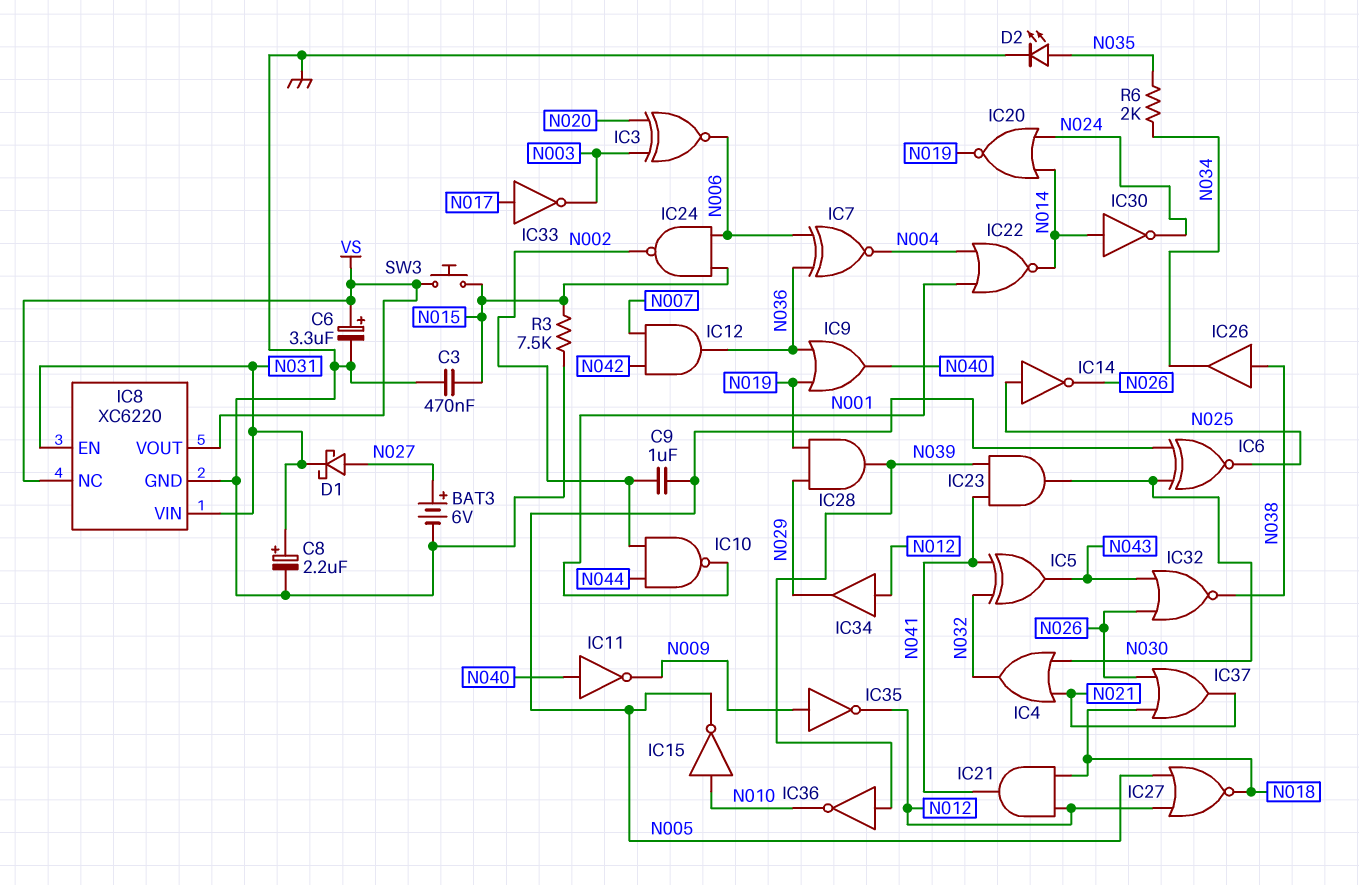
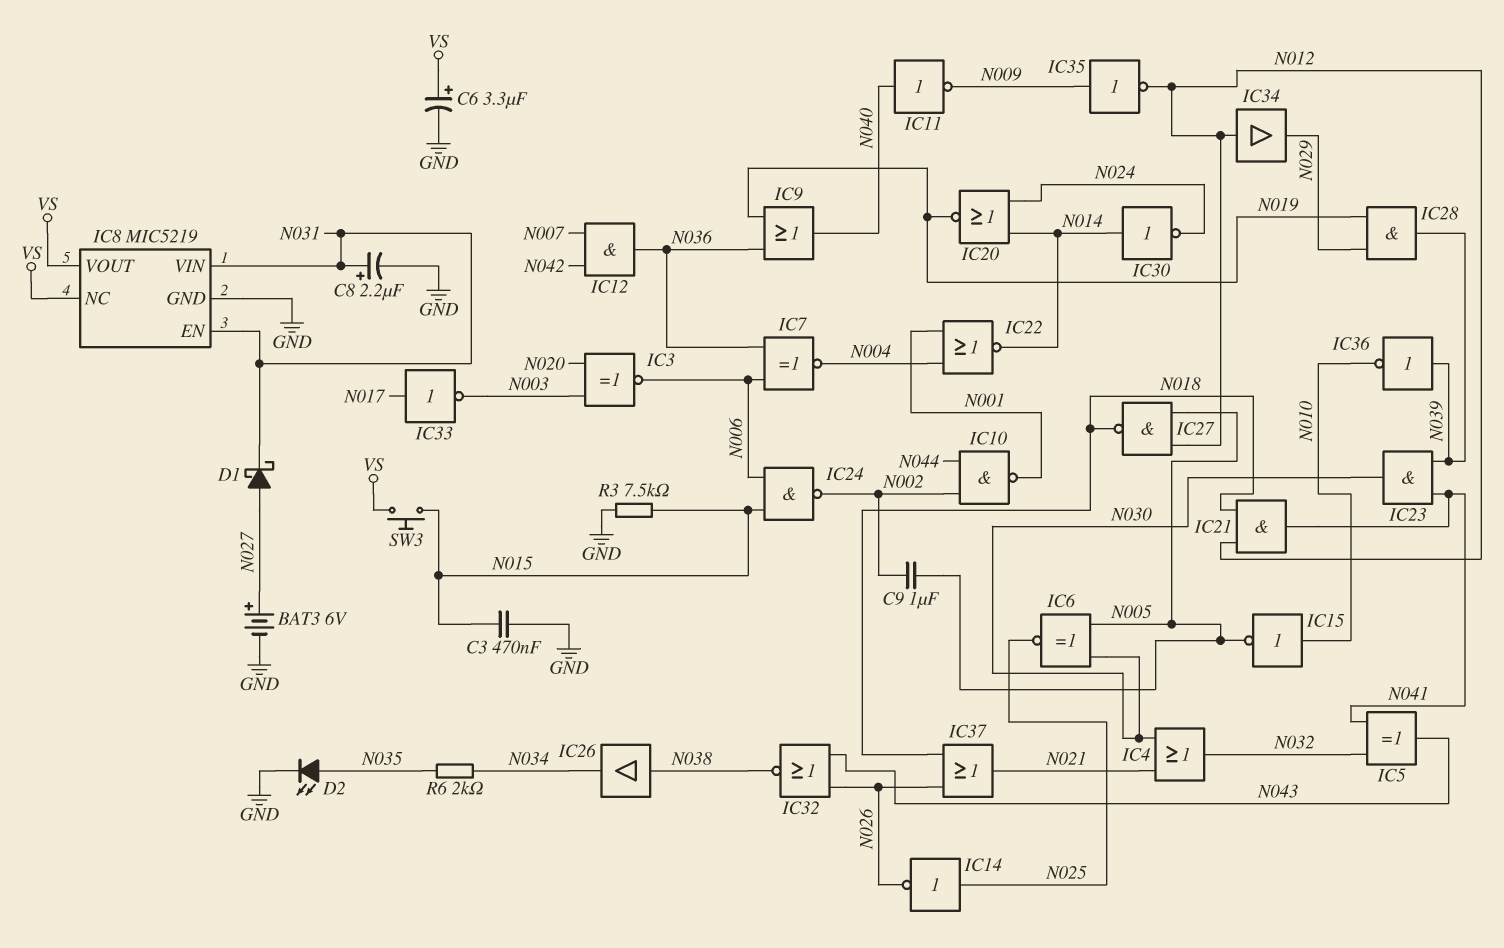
IC8: XC6220 -> MIC5219
IC27: NOR (in N005, in N012, out N018) -> NAND (in N005, in N012, out N018)

